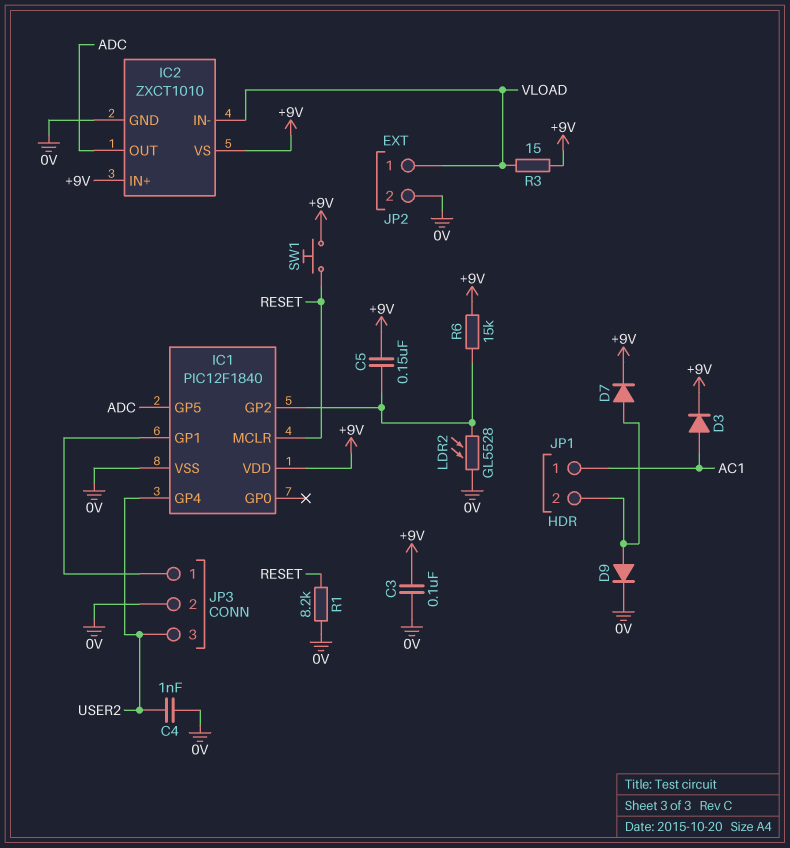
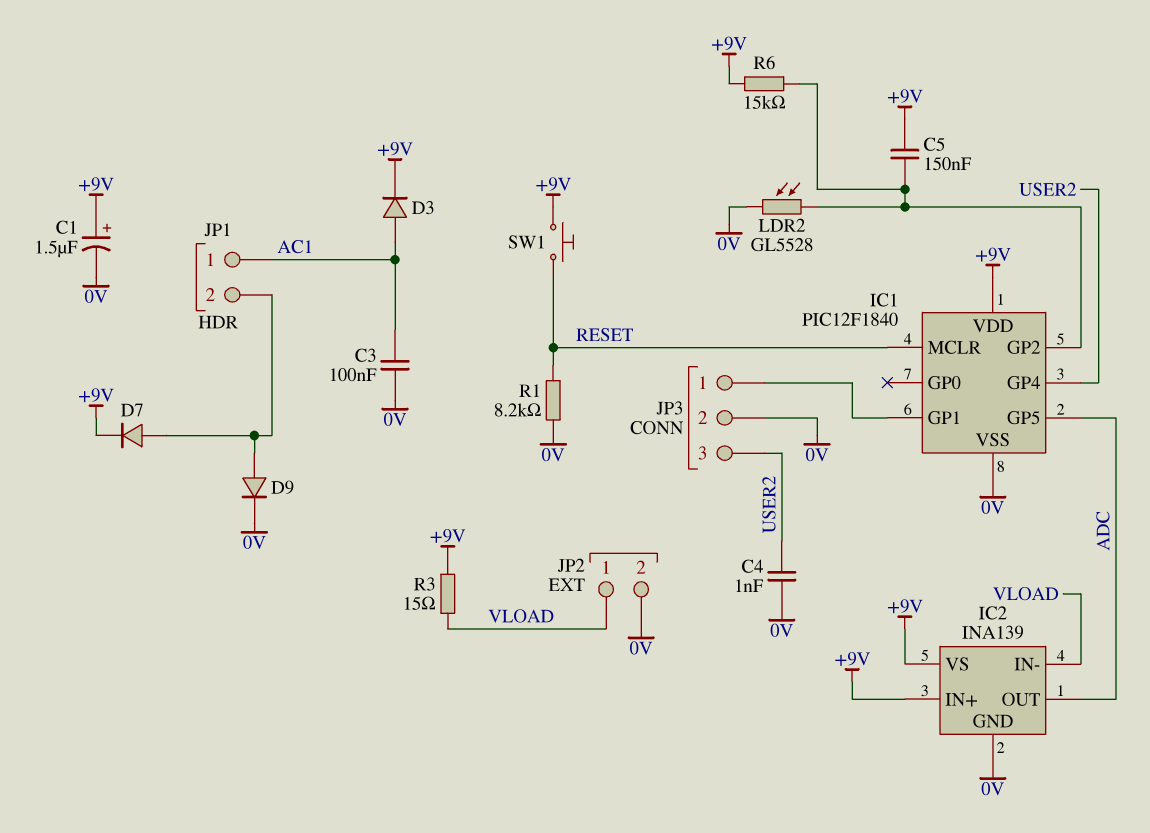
C1: none -> 1.5uF (plus +9V, minus 0V)
C3: 100nF (+9V, 0V) -> 100nF (0V, AC1)
IC2: ZXCT1010 -> INA139

